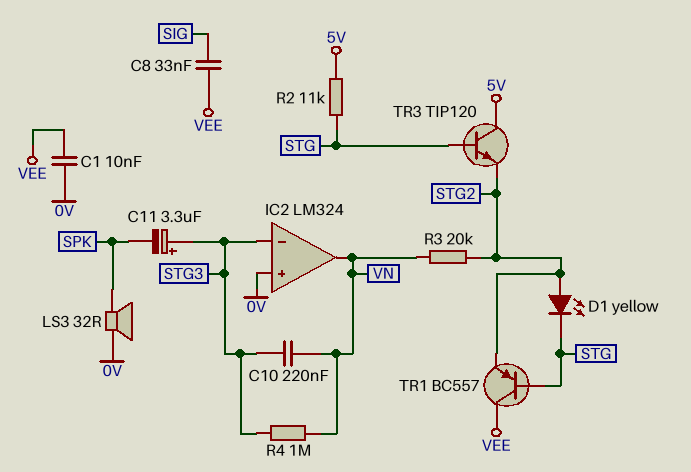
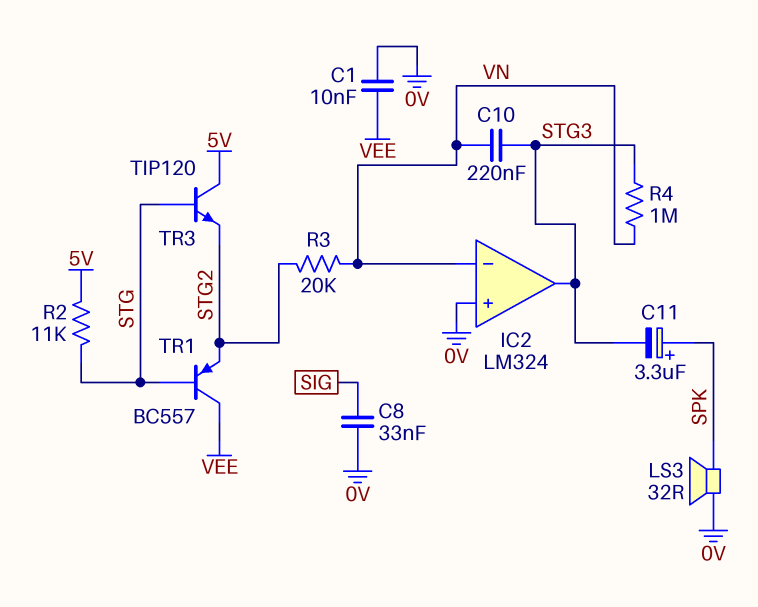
C8: 33nF (SIG, VEE) -> 33nF (0V, SIG)
C11: 3.3uF (plus STG3, minus SPK) -> 3.3uF (plus SPK, minus STG3)
D1: LED yellow (A STG2, K STG) -> none
IC2 pin in-: STG3 -> VN
IC2 pin out: VN -> STG3

